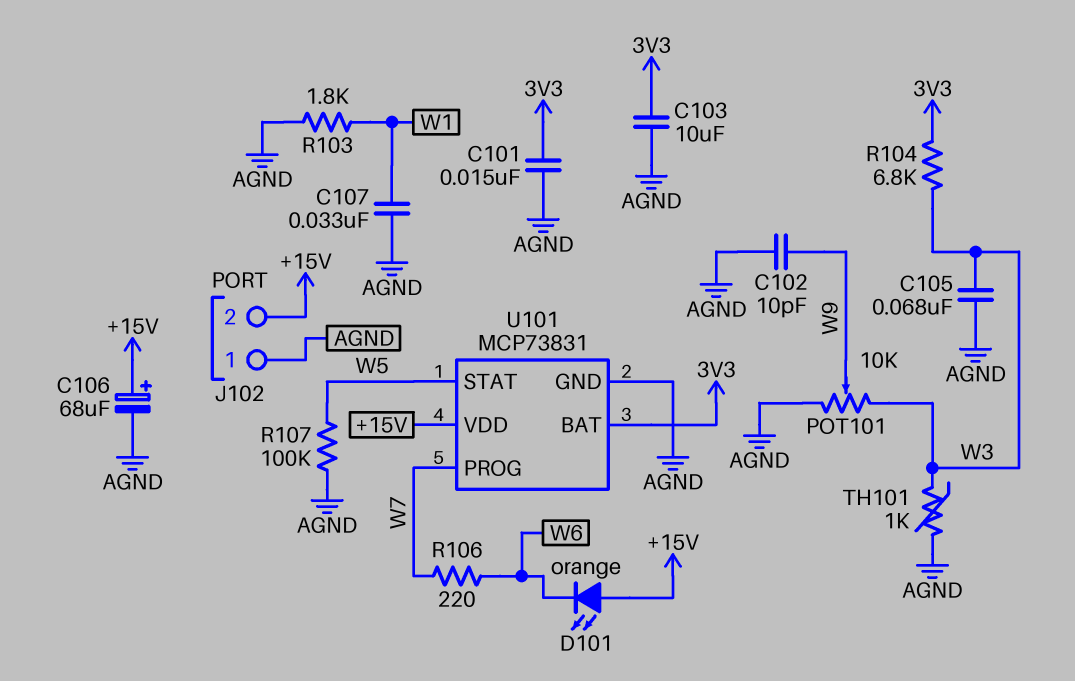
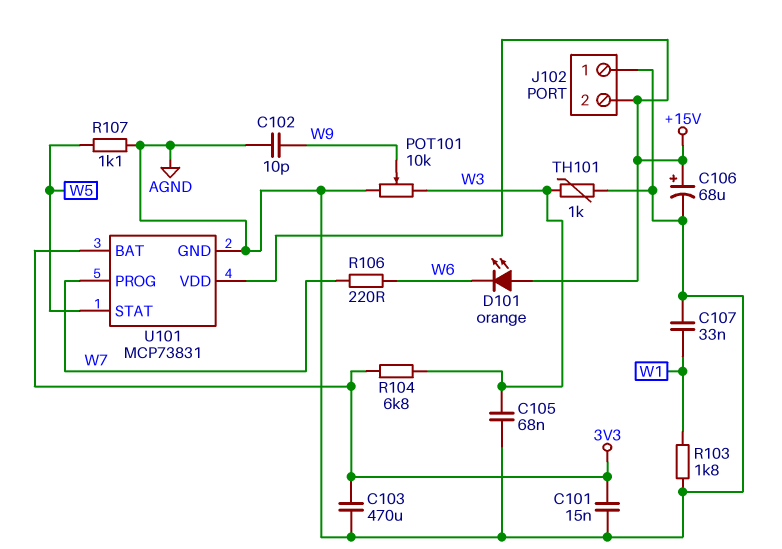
C103: 10uF (3V3, AGND) -> 470uF (3V3, AGND)
R107: 100k (AGND, W5) -> 1.1k (AGND, W5)

